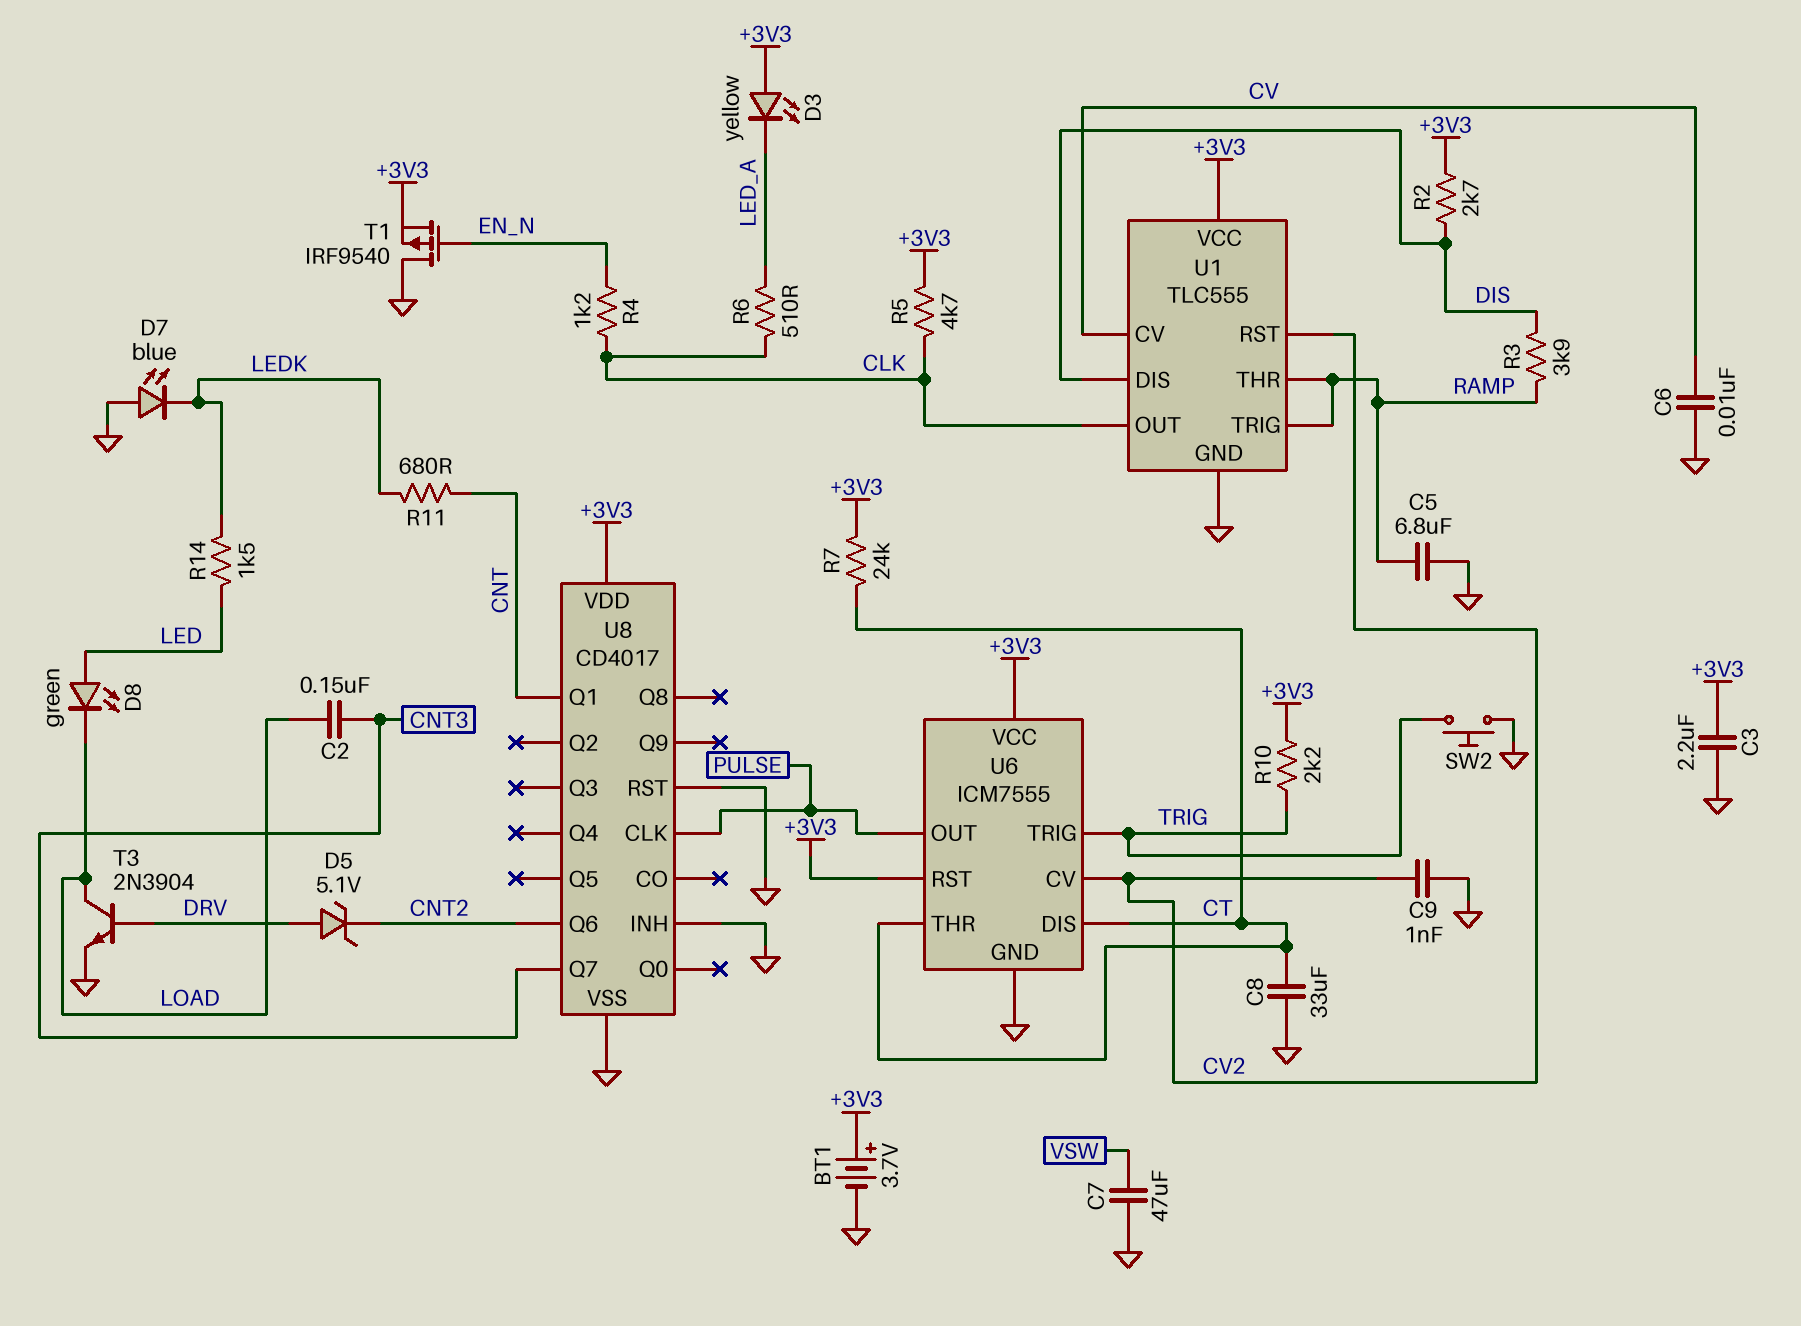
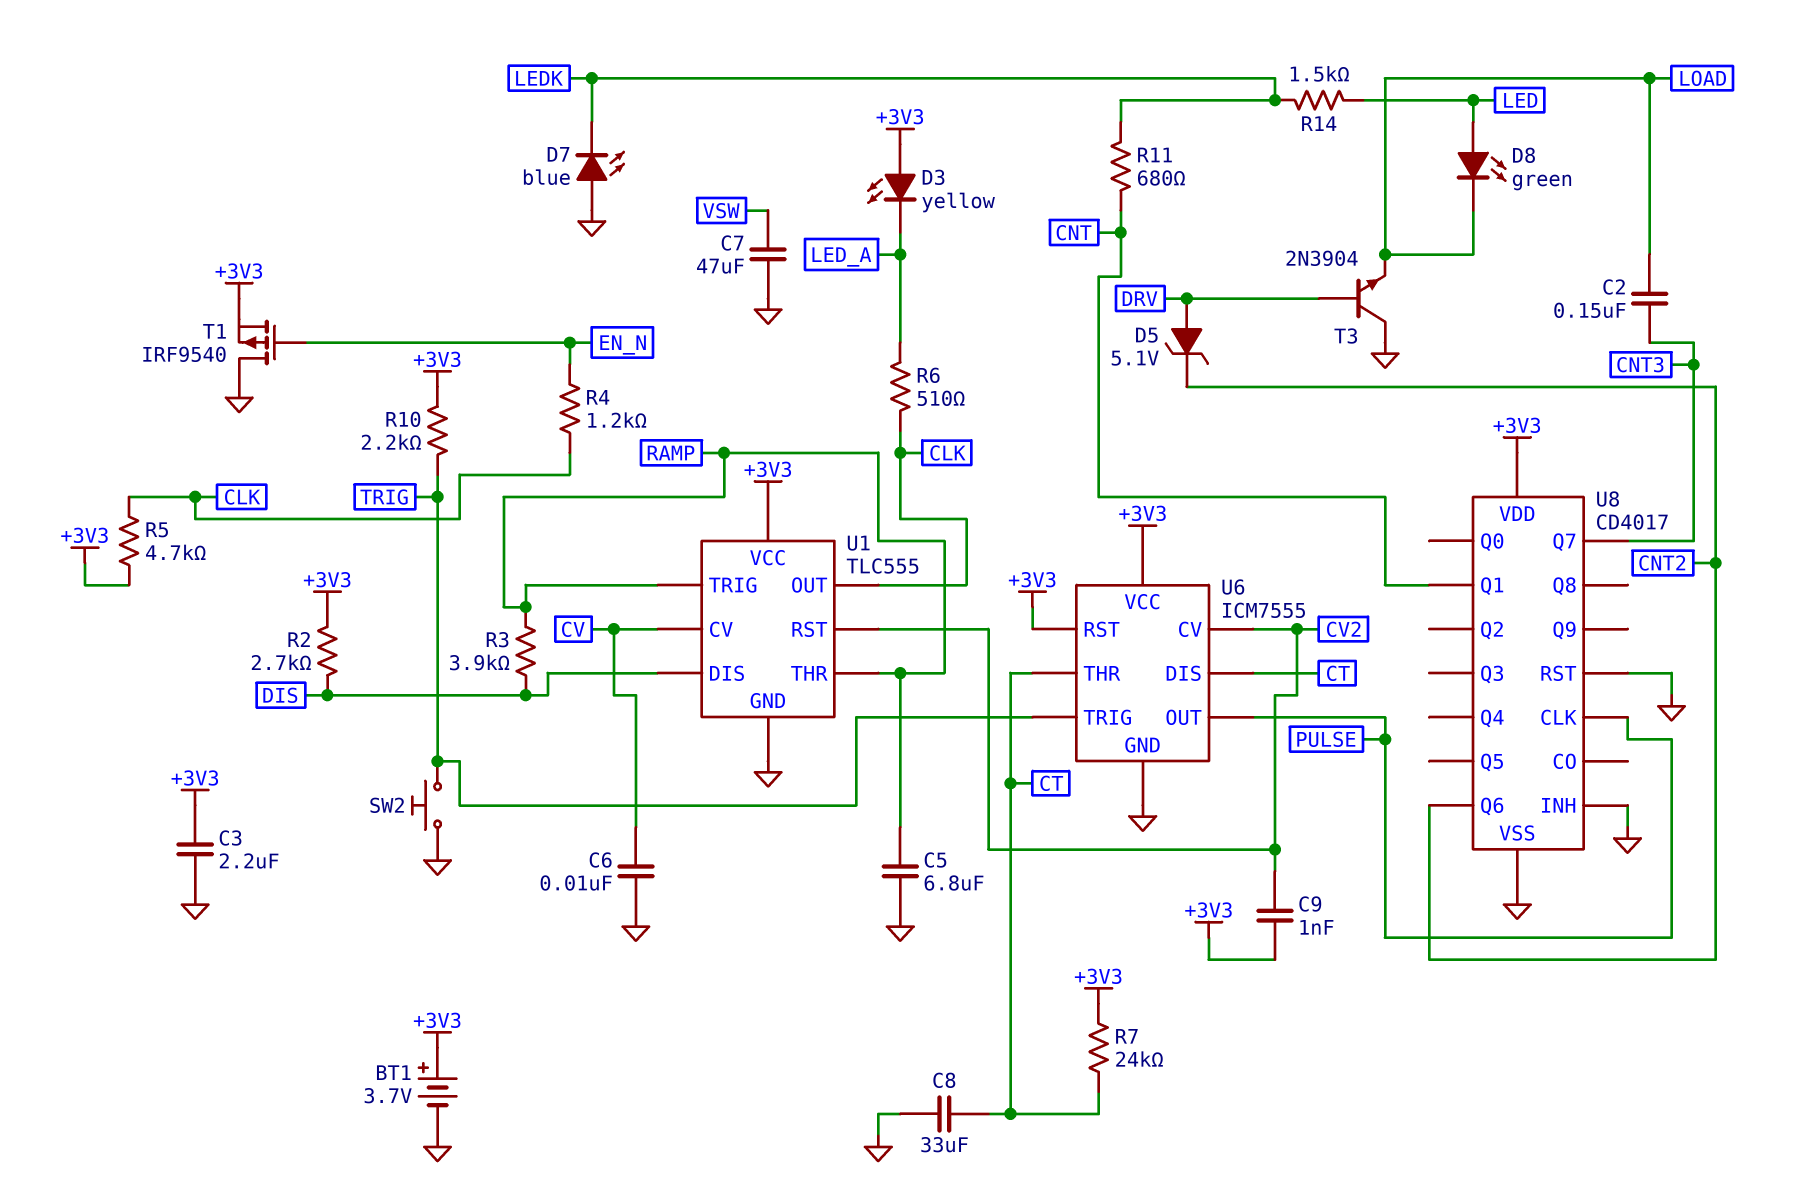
C9: 1nF (CV2, GND) -> 1nF (+3V3, CV2)
T3: NPN 2N3904 (B DRV, C LOAD, E GND) -> NPN 2N3904 (B DRV, C GND, E LOAD)

